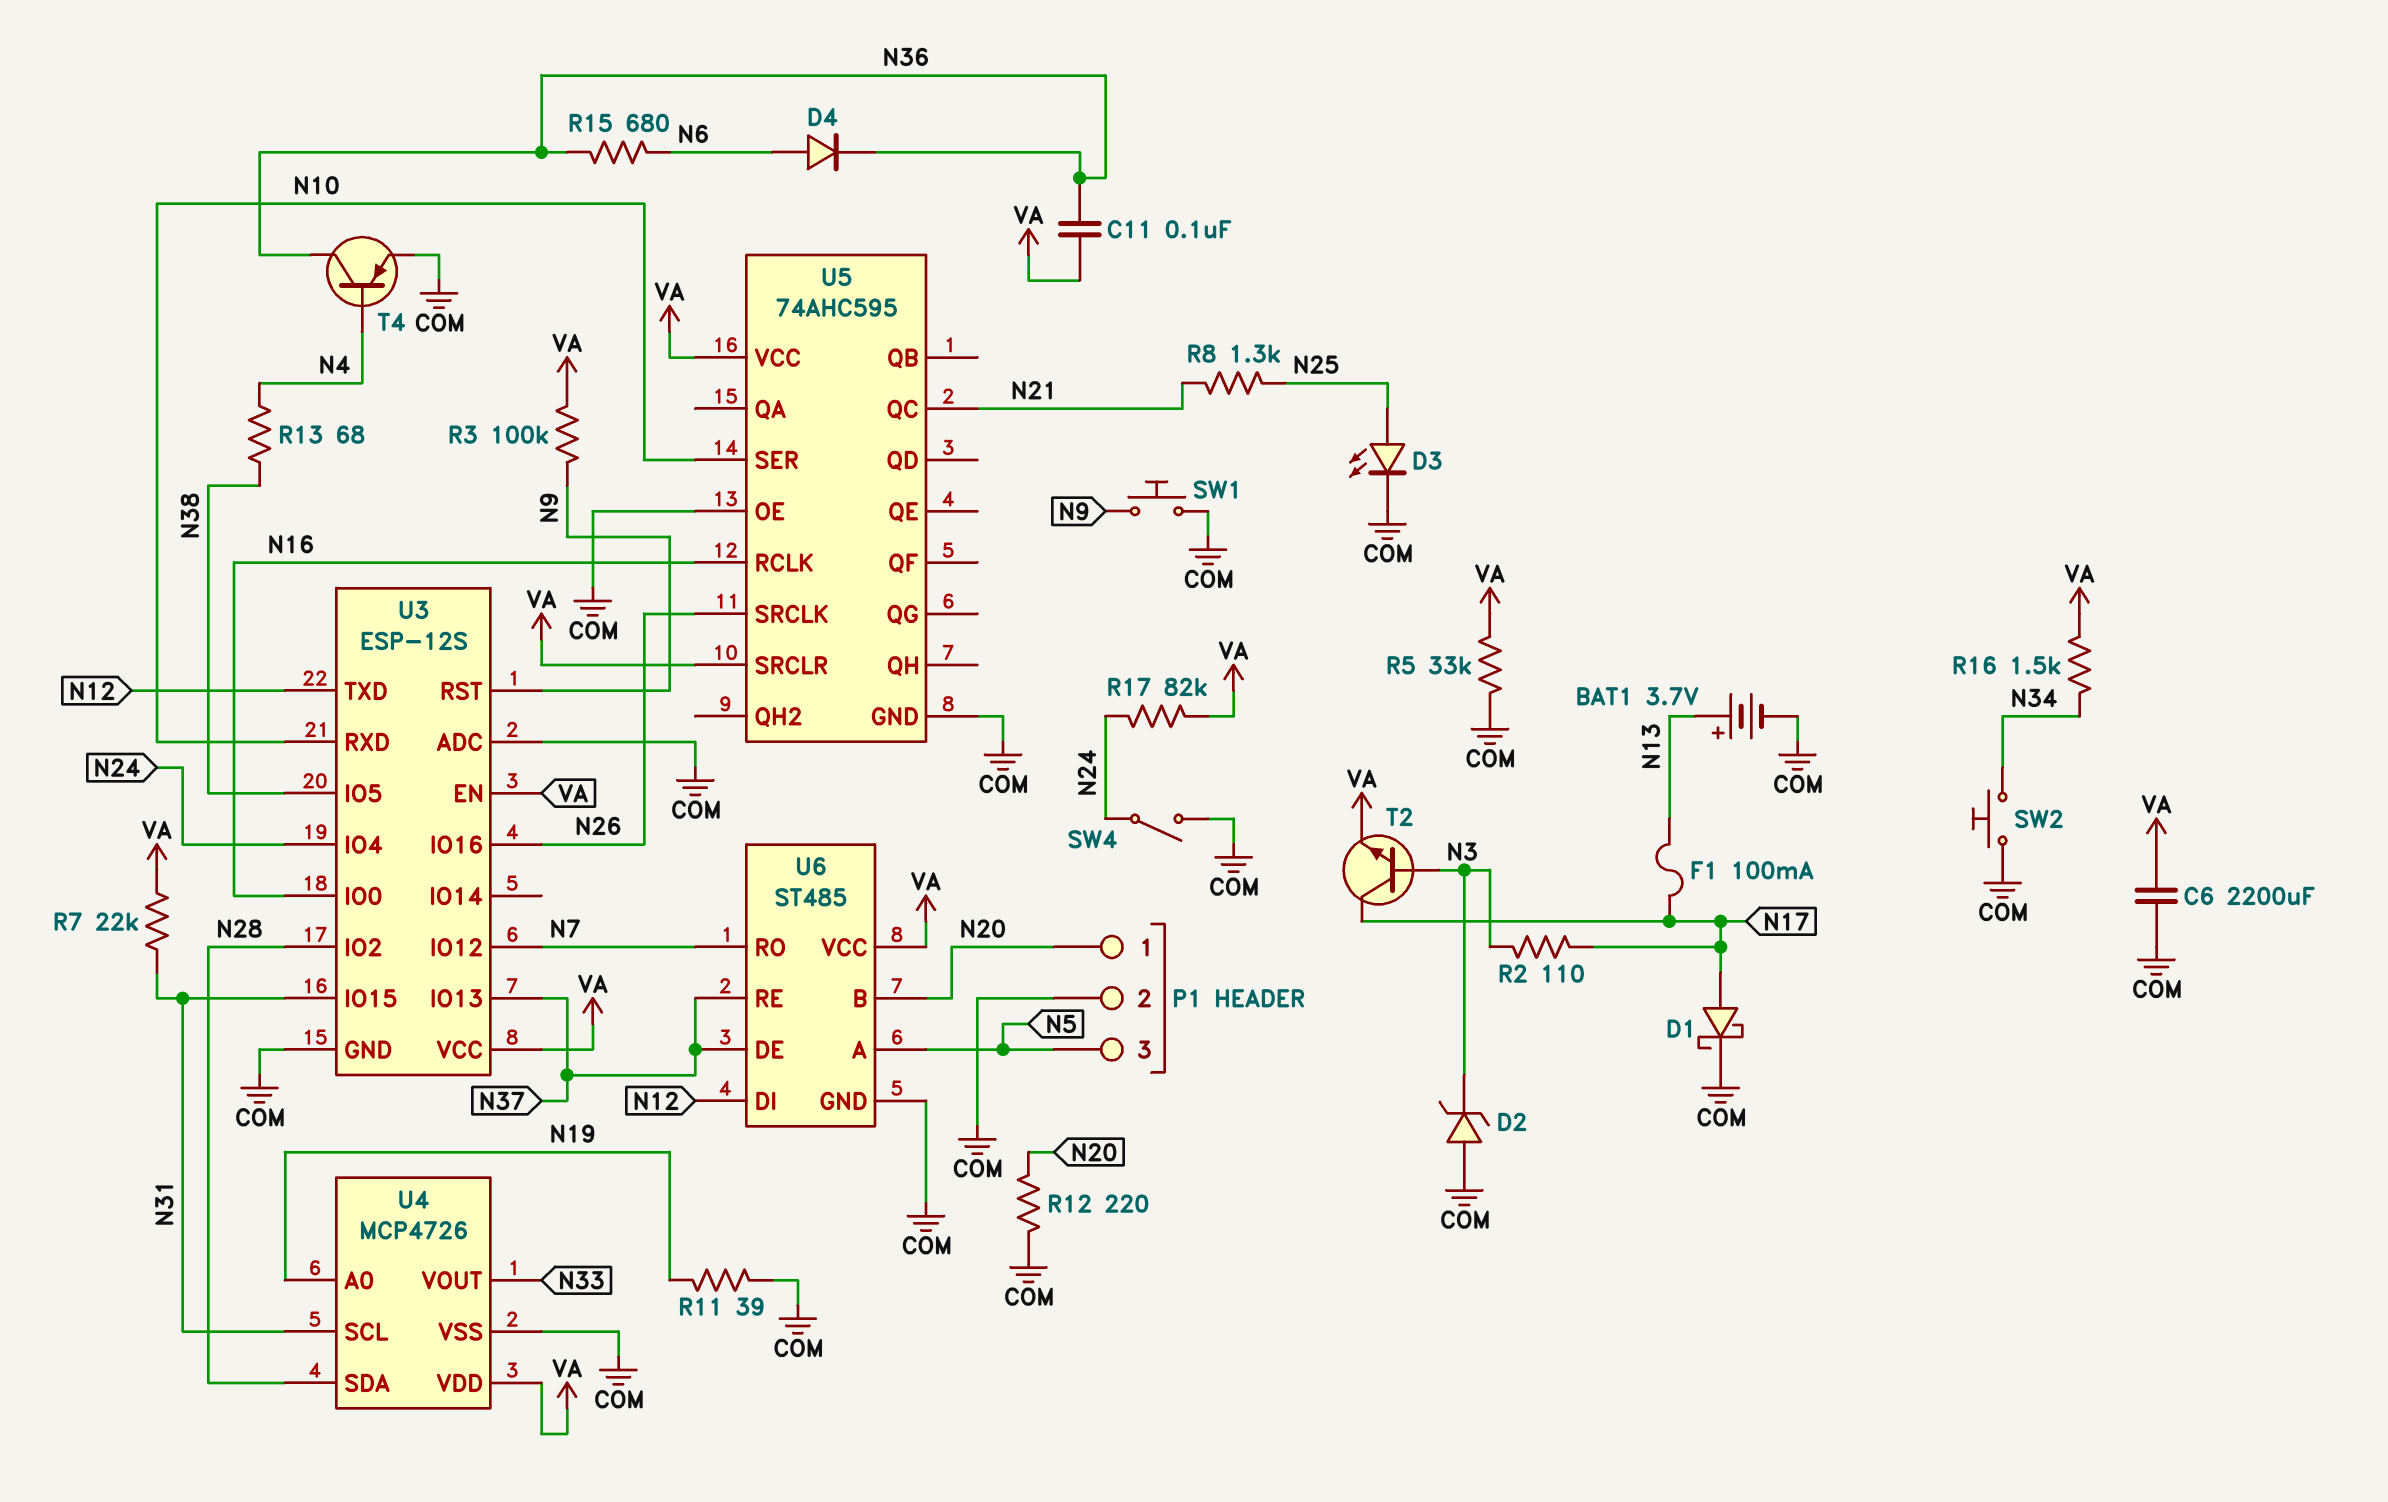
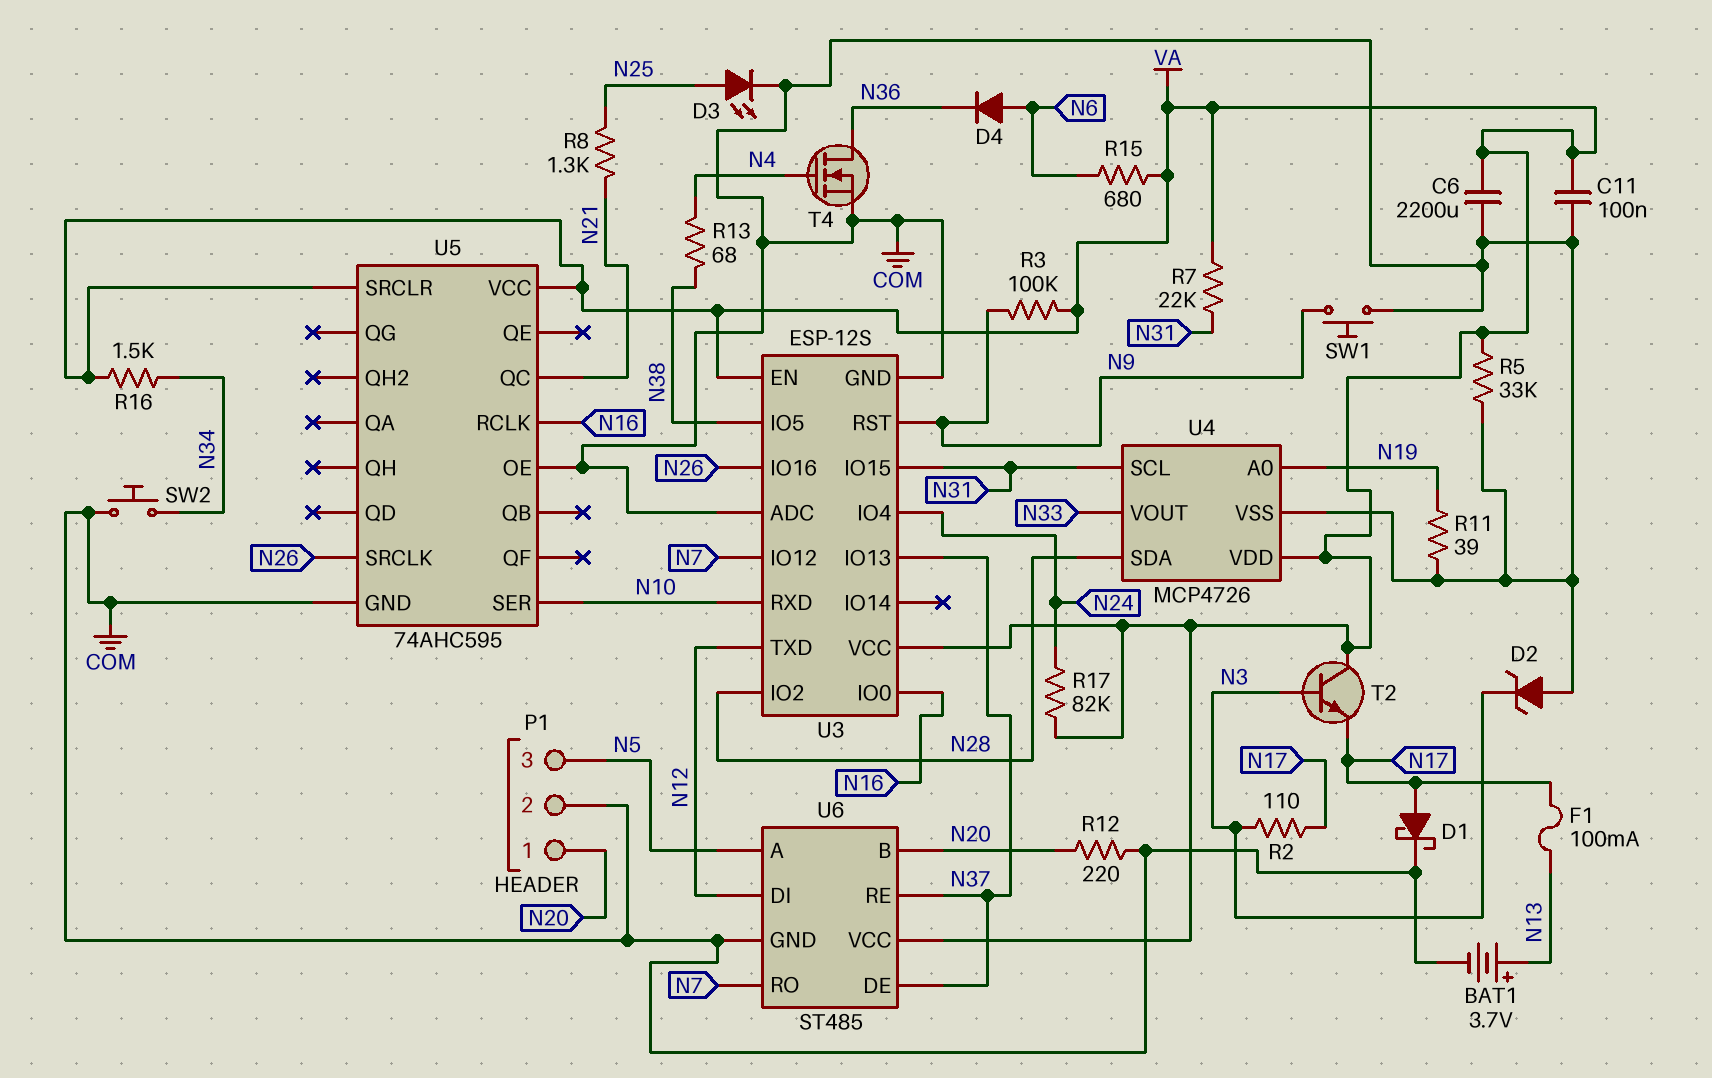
C11: 100nF (N36, VA) -> 100nF (COM, VA)
R15: 680 (N6, N36) -> 680 (N6, VA)
SW4: switch (COM, N24) -> none
T2: NPN (B N3, C N17, E VA) -> NPN (B N3, C VA, E N17)
T4: PNP (B N4, C N36, E COM) -> NMOS (G N4, D N36, S COM)

